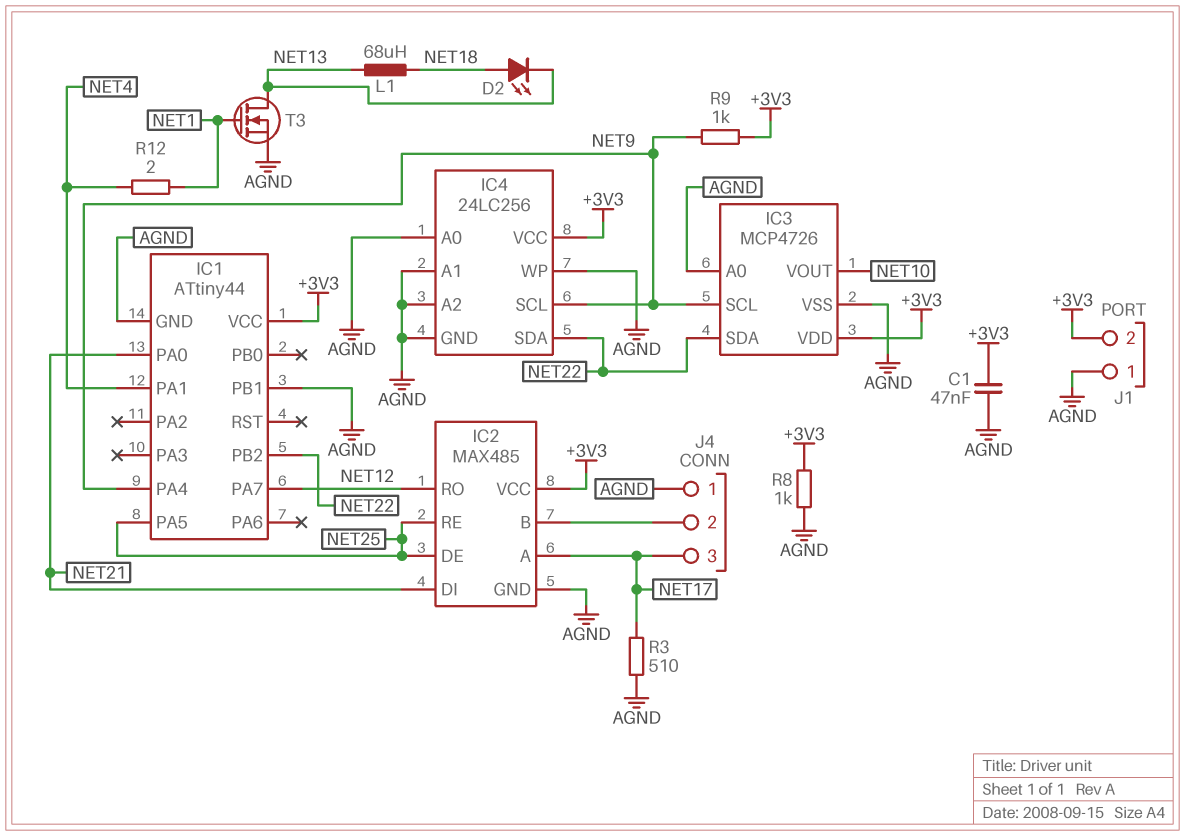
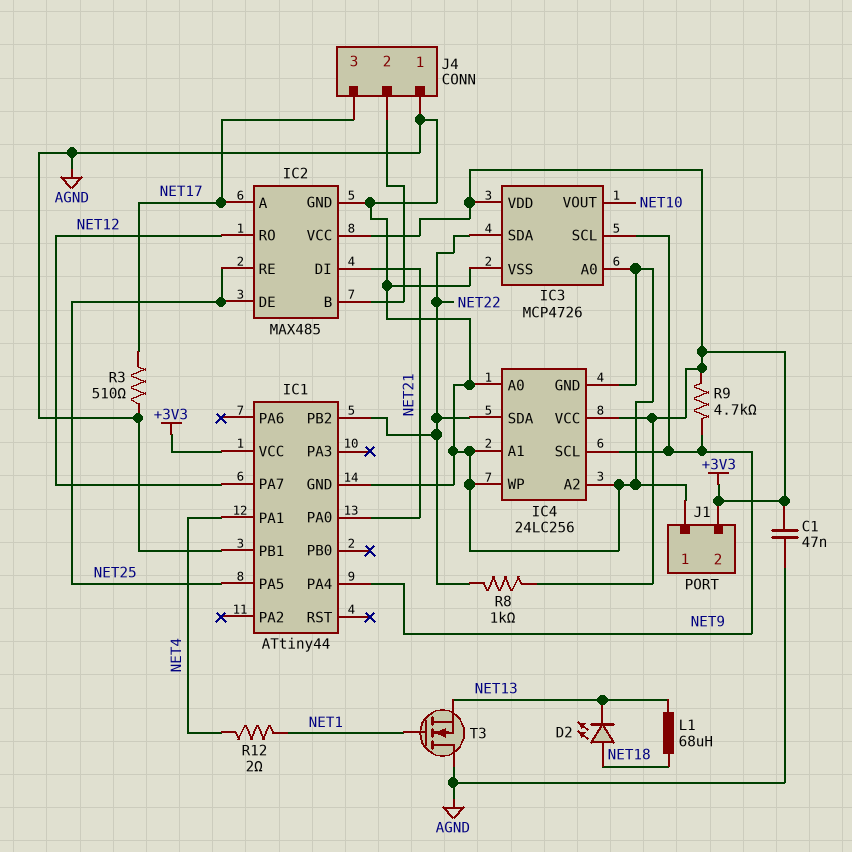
R8: 1k (+3V3, AGND) -> 1k (+3V3, NET22)
R9: 1k (+3V3, NET9) -> 4.7k (+3V3, NET9)
T3: NMOS (G NET1, D NET13, S AGND) -> NMOS (G NET1, D AGND, S NET13)

